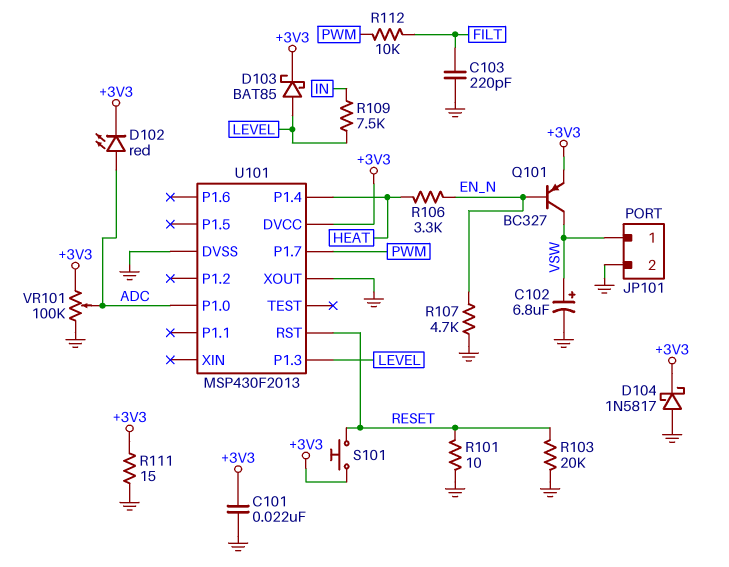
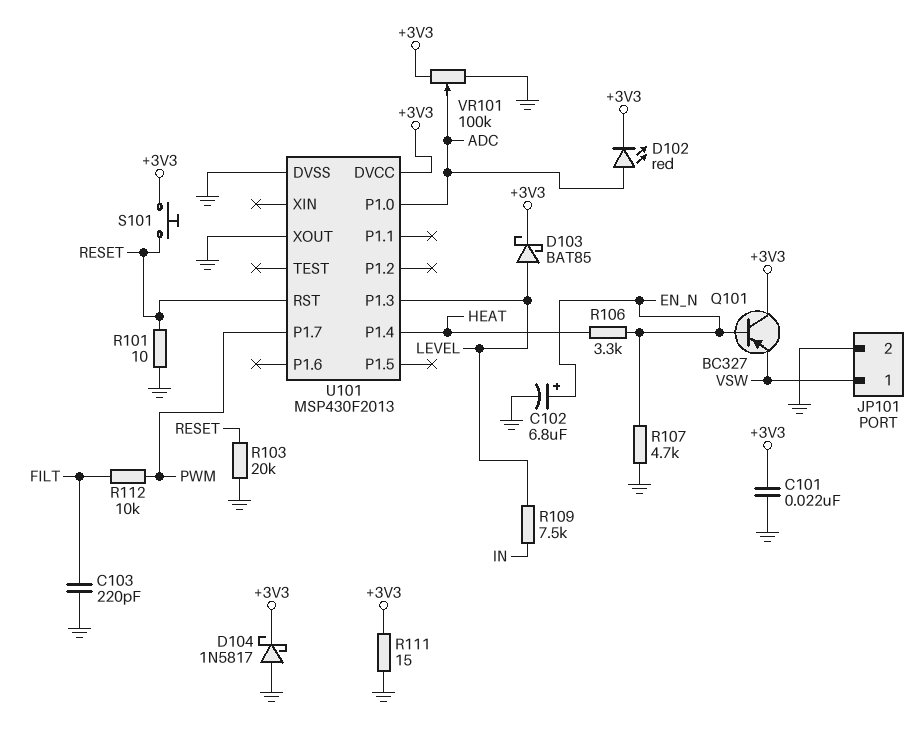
C102: 6.8uF (plus VSW, minus GND) -> 6.8uF (plus EN_N, minus GND)
Q101: PNP BC327 (B EN_N, C VSW, E +3V3) -> PNP BC327 (B EN_N, C +3V3, E VSW)

